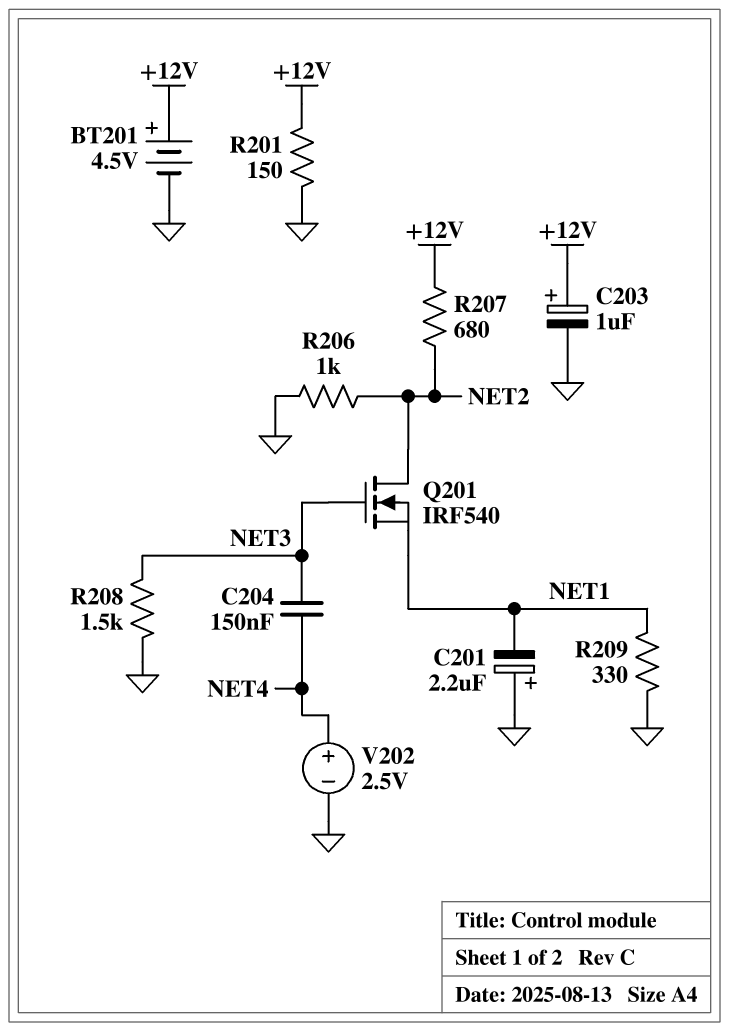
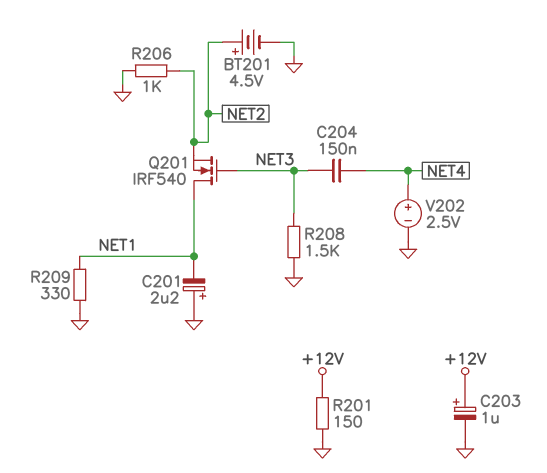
BT201: 4.5V (plus +12V, minus GND) -> 4.5V (plus NET2, minus GND)
Q201: NMOS IRF540 (G NET3, D NET2, S NET1) -> NMOS IRF540 (G NET3, D NET1, S NET2)
R207: 680 (+12V, NET2) -> none

